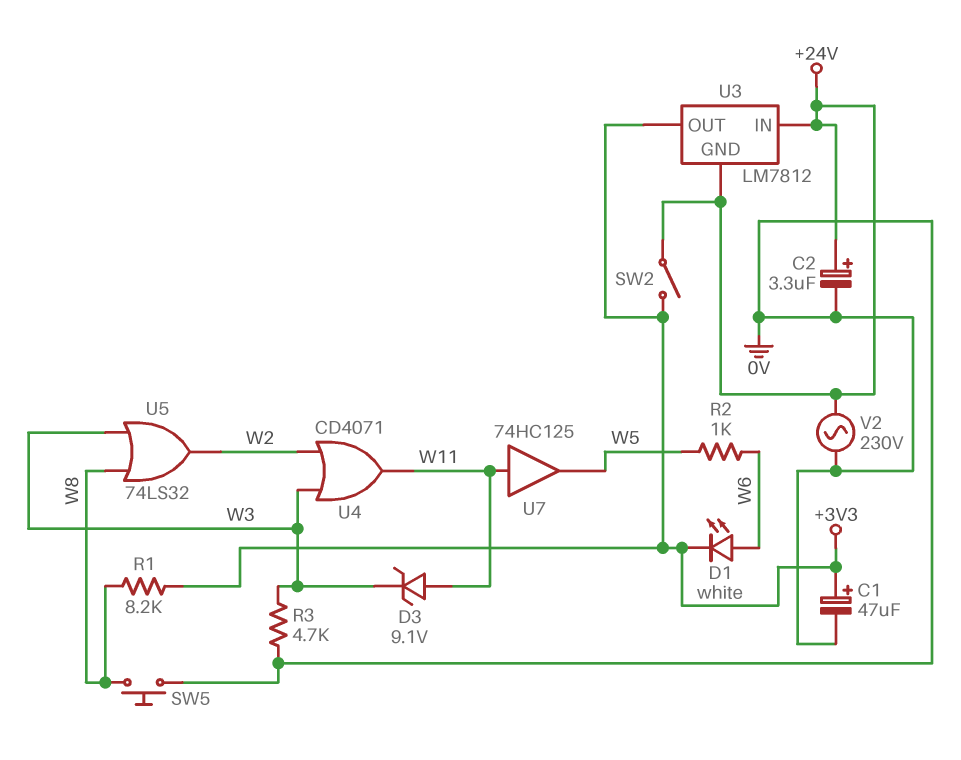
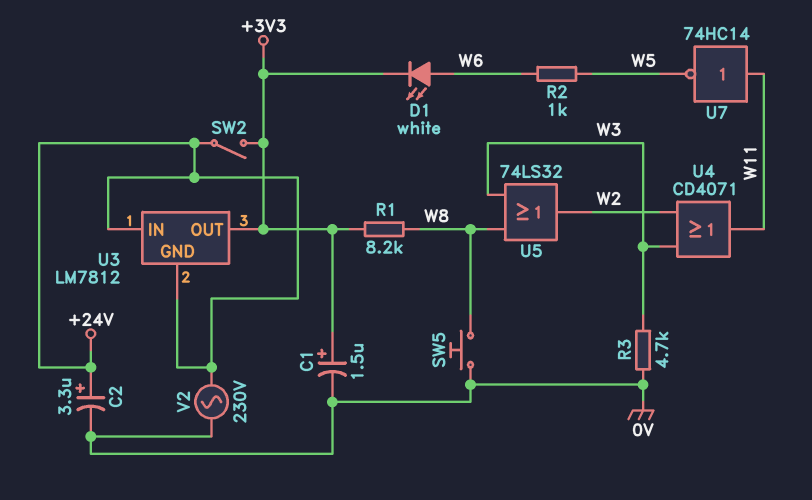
C1: 47uF (plus +3V3, minus 0V) -> 1.5uF (plus +3V3, minus 0V)
D3: zener 9.1V (A W11, K W3) -> none
U7: buffer 74HC125 (in W11, out W5) -> NOT 74HC14 (in W11, out W5)

